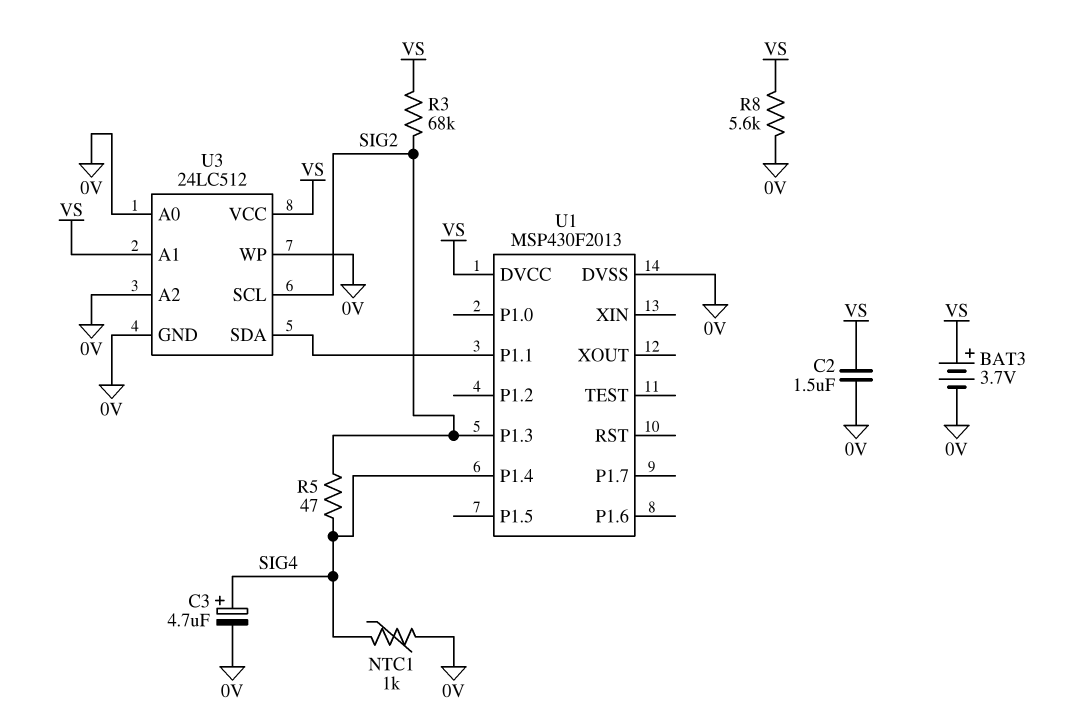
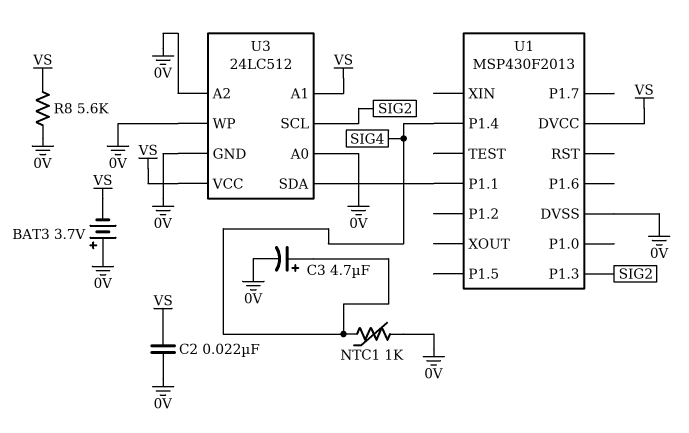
BAT3: 3.7V (plus VS, minus 0V) -> 3.7V (plus 0V, minus VS)
C2: 1.5uF (0V, VS) -> 22nF (0V, VS)
R3: 68k (SIG2, VS) -> none
R5: 47 (SIG2, SIG4) -> none

